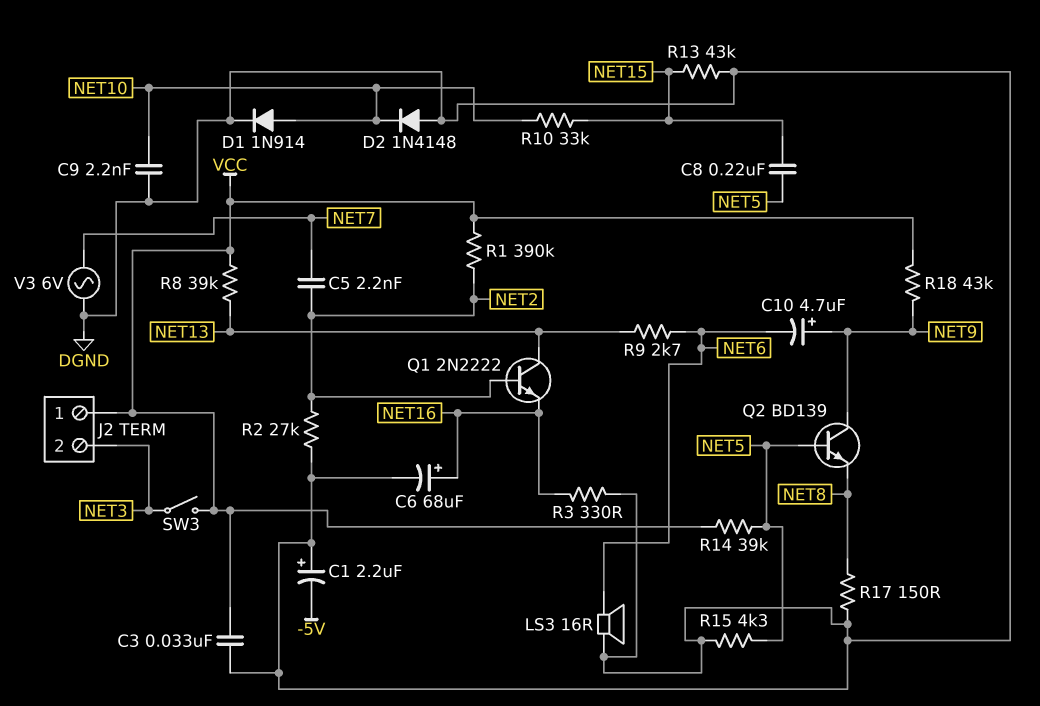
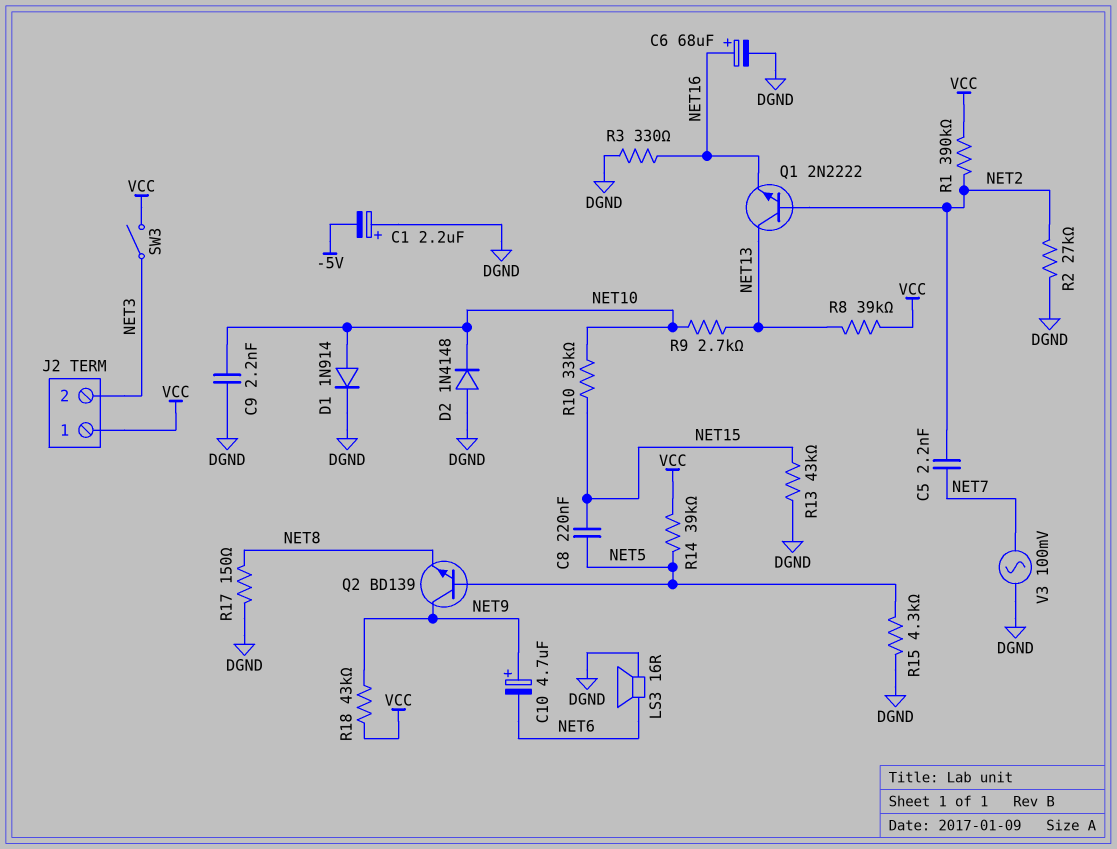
C3: 33nF (DGND, VCC) -> none
R9: 2.7k (NET6, NET13) -> 2.7k (NET10, NET13)
V3: AC 6V (DGND, NET7) -> AC 100mV (DGND, NET7)

